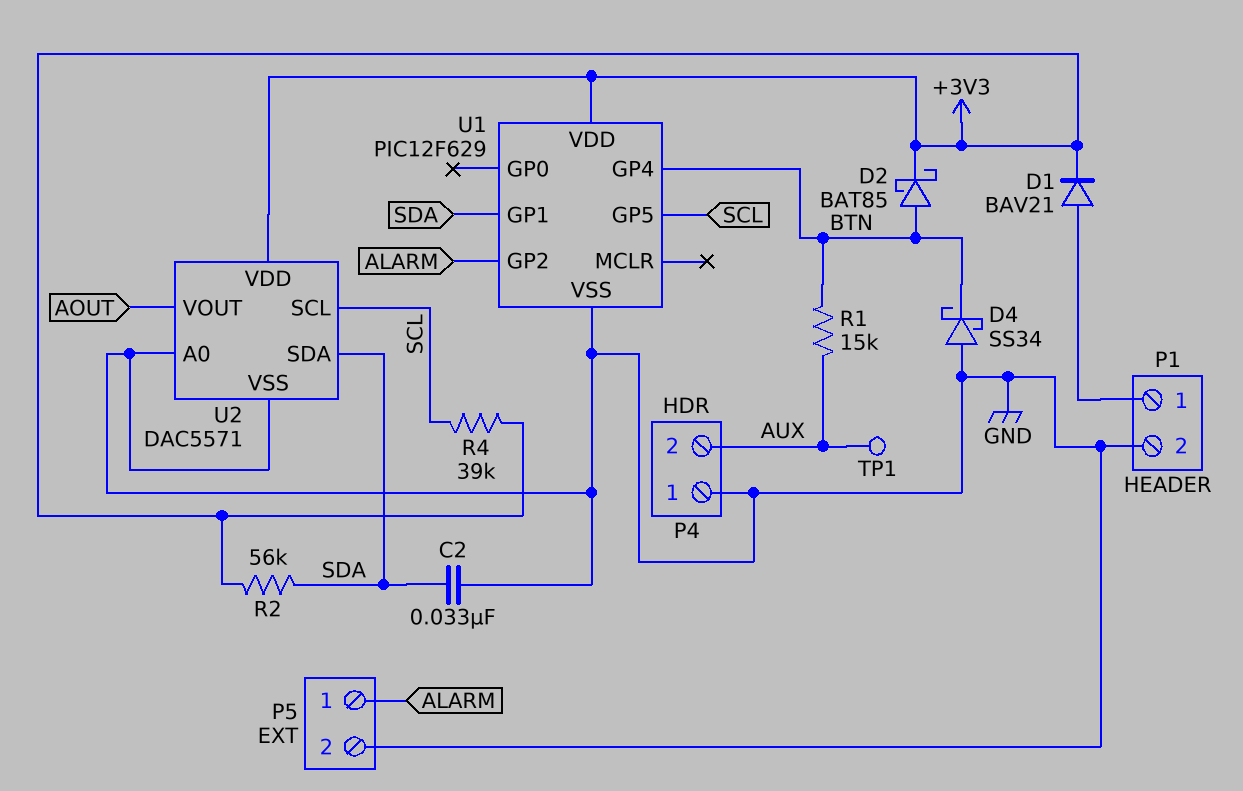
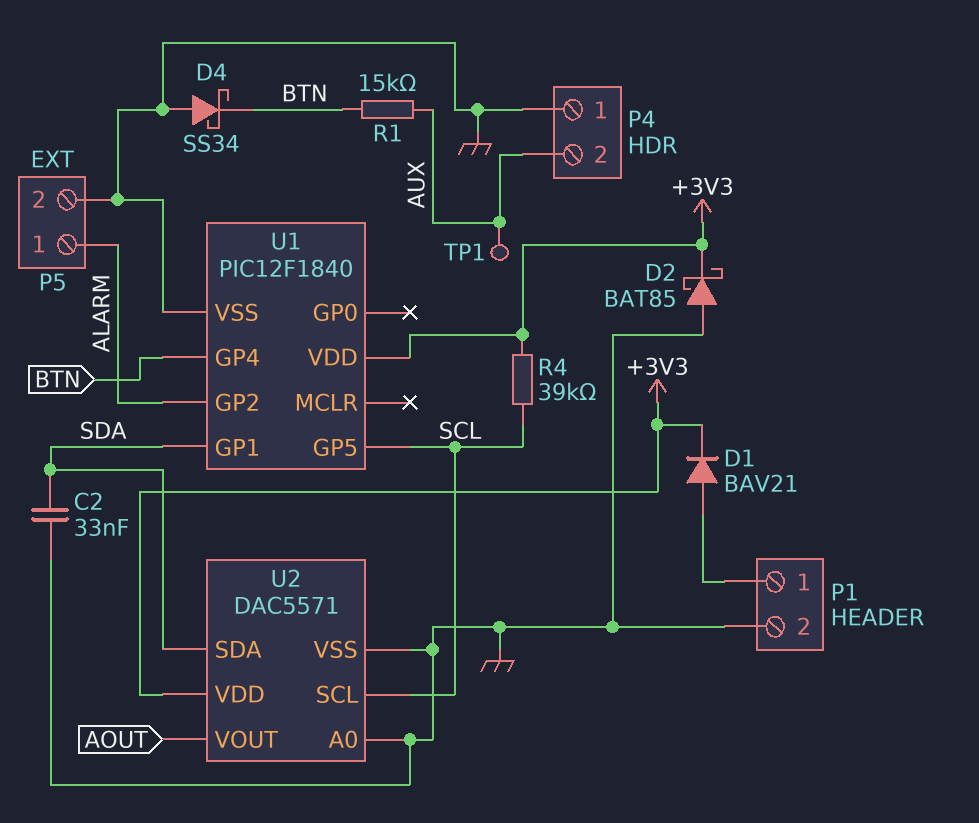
D2: schottky BAT85 (A BTN, K +3V3) -> schottky BAT85 (A GND, K +3V3)
R2: 56k (+3V3, SDA) -> none
U1: PIC12F629 -> PIC12F1840

